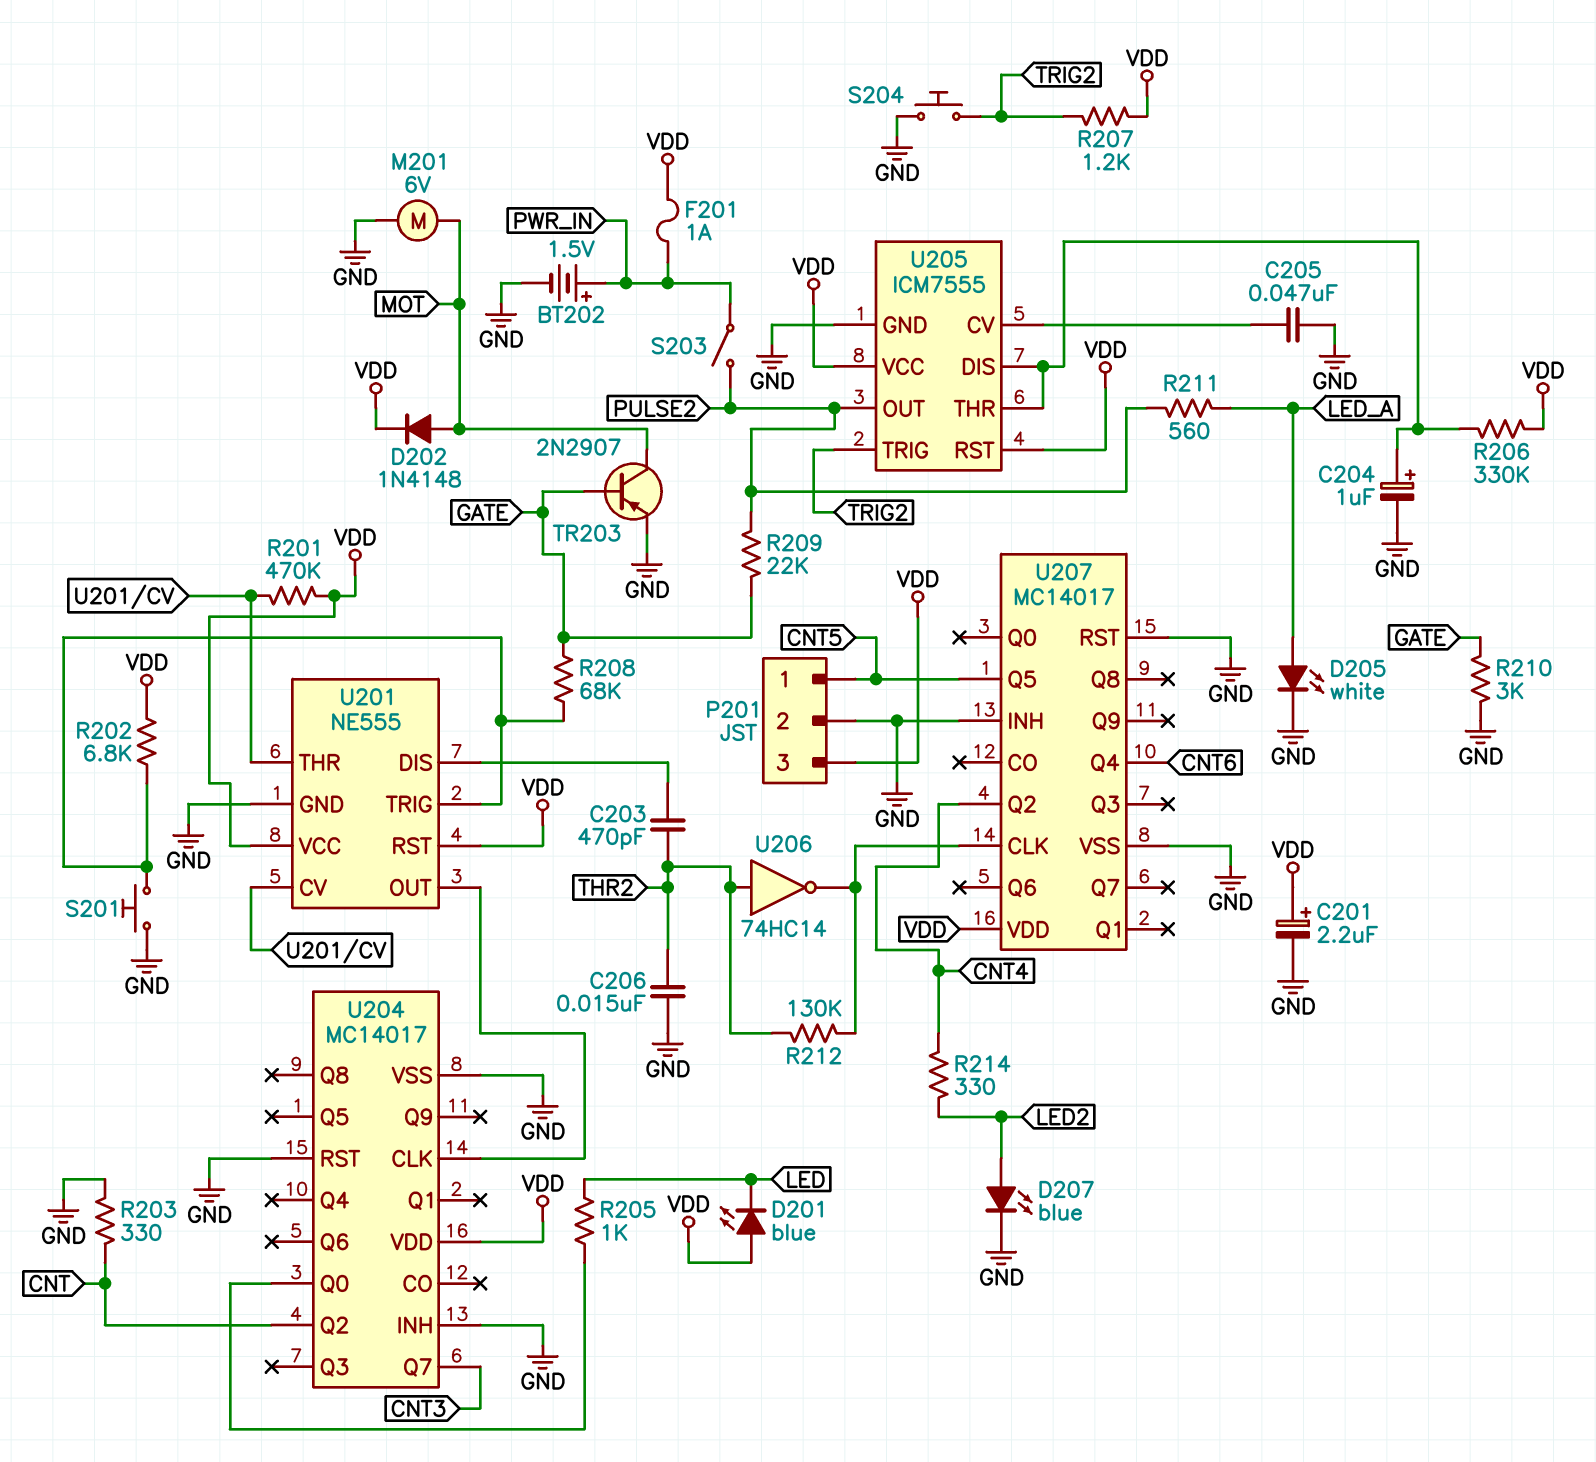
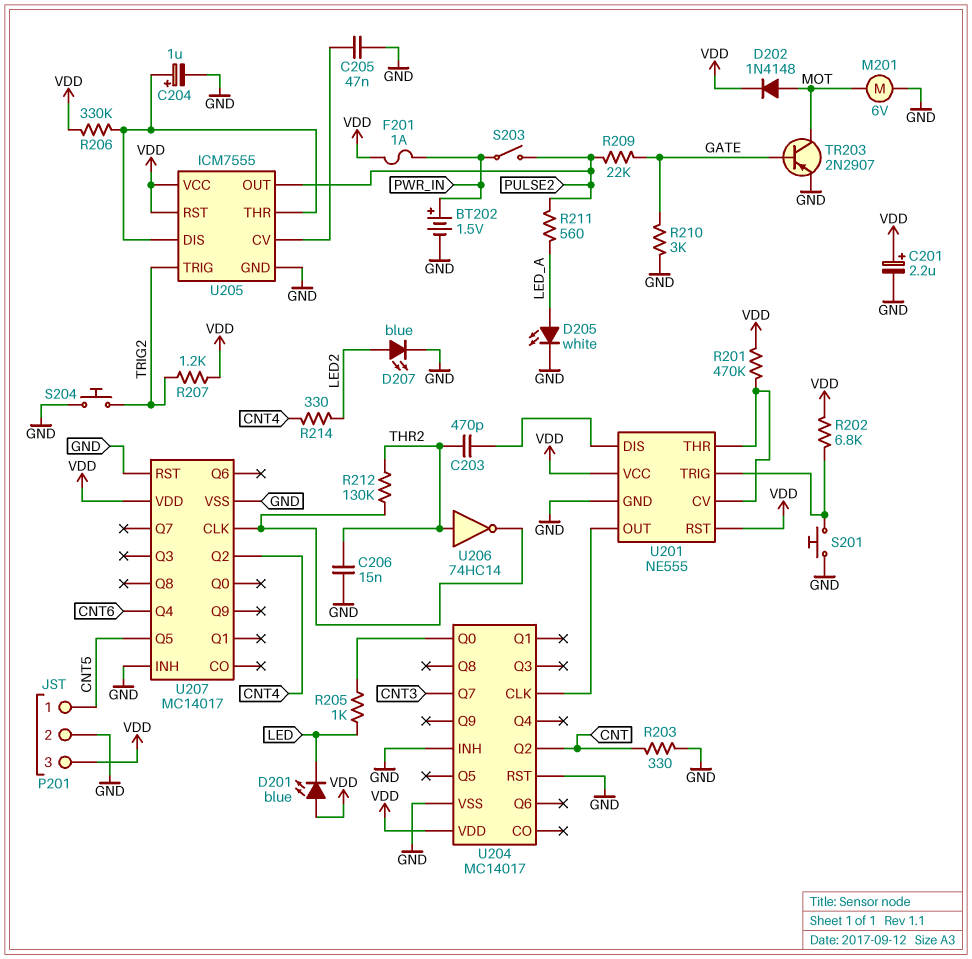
R208: 68k (GATE, U201/TRIG) -> none

